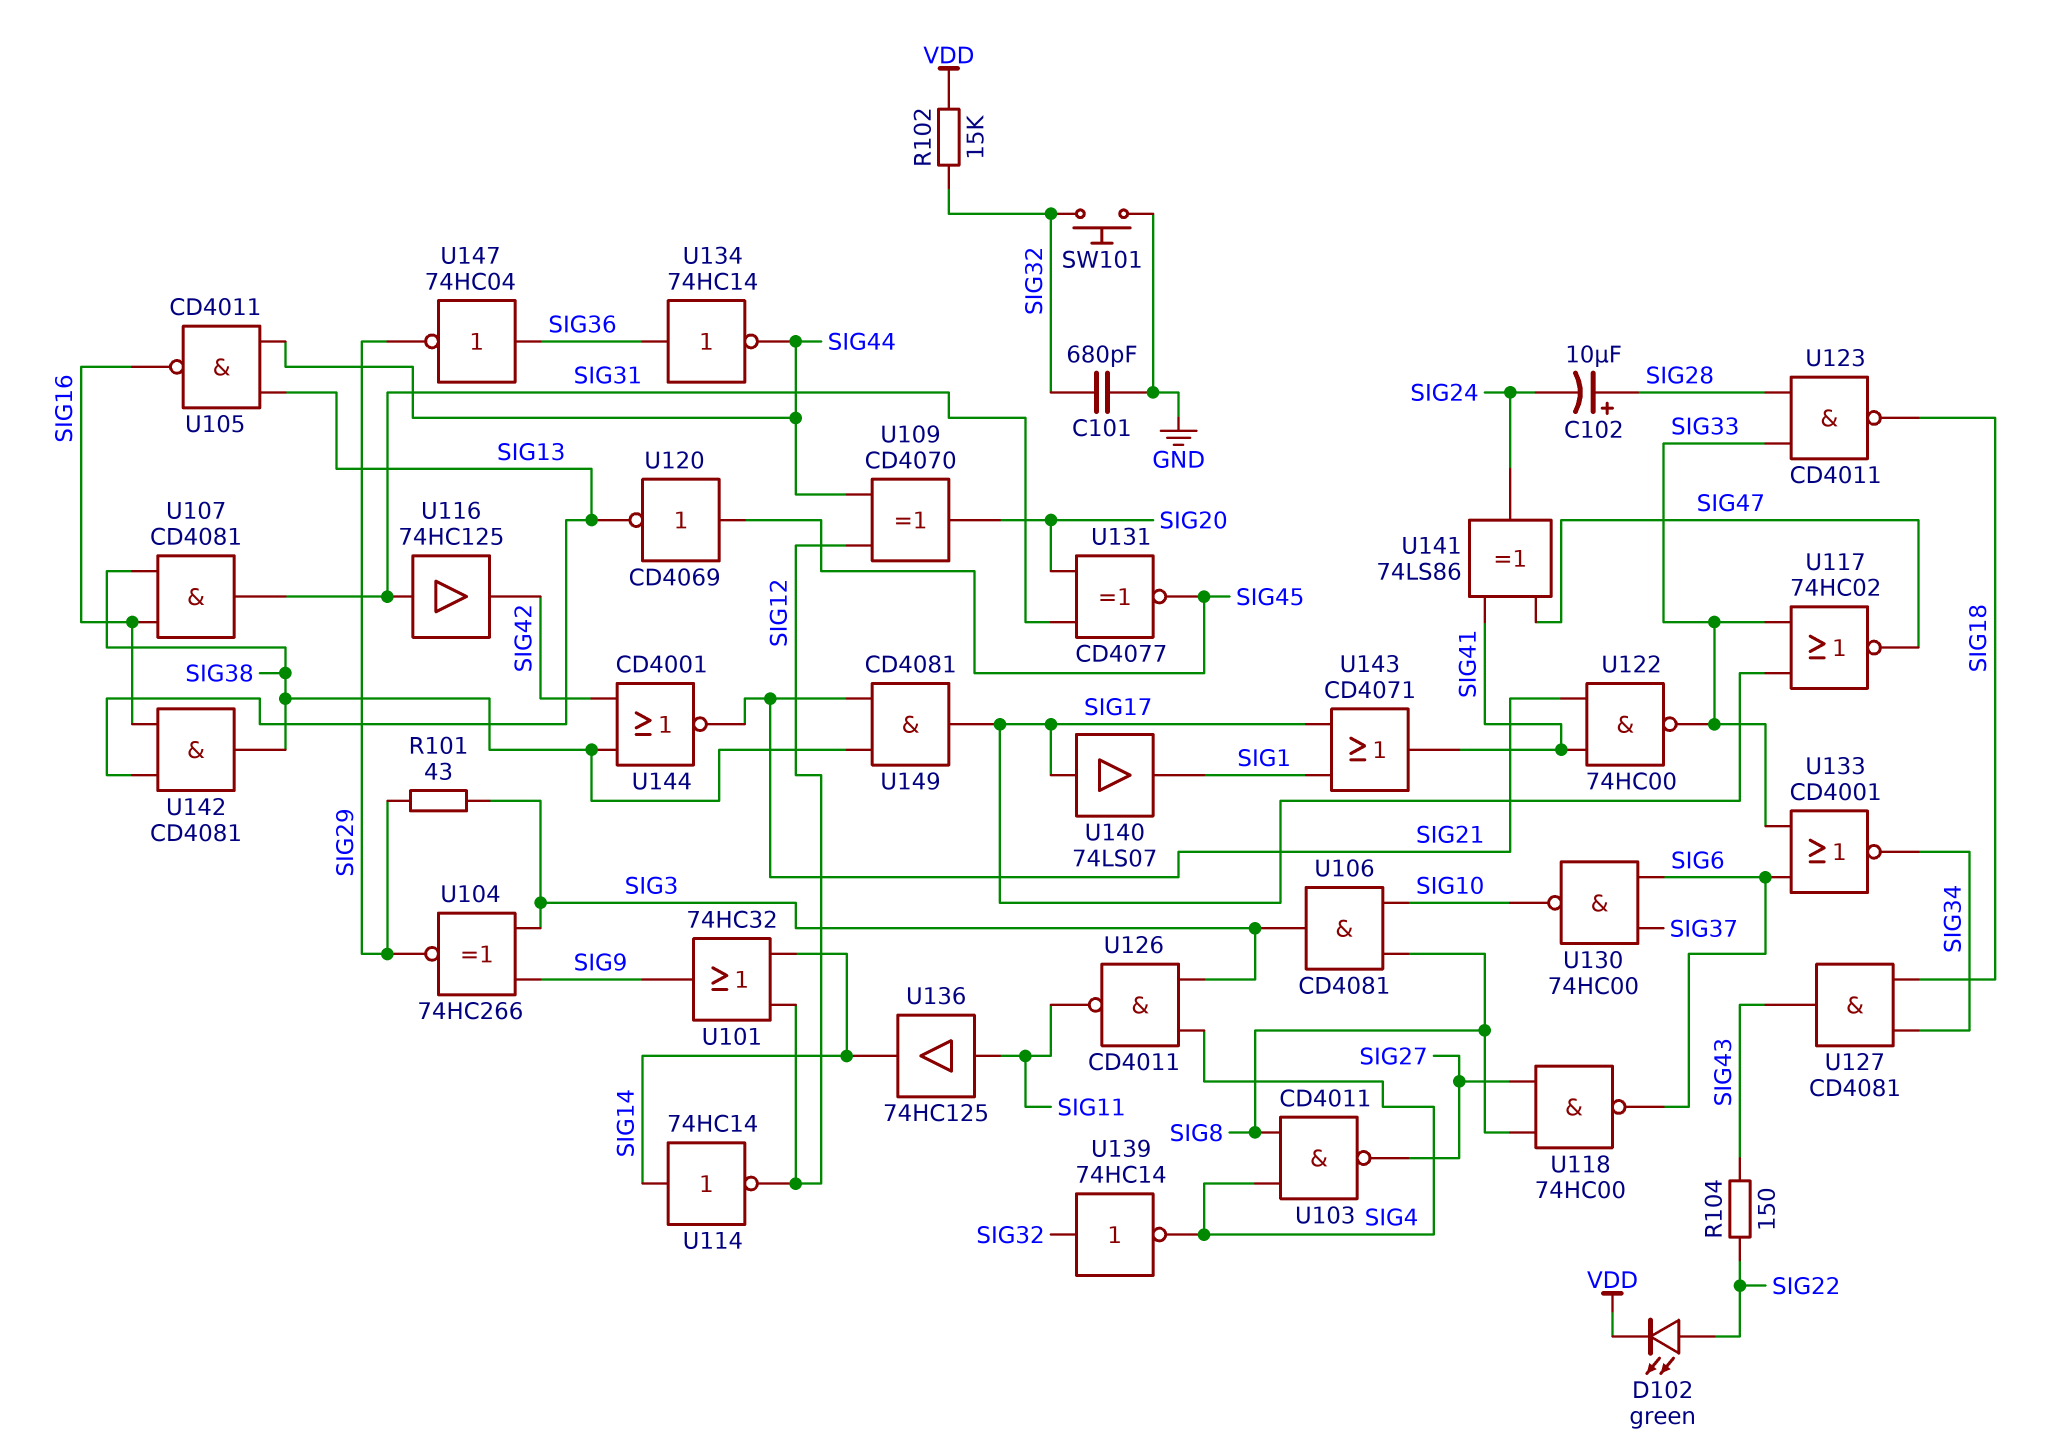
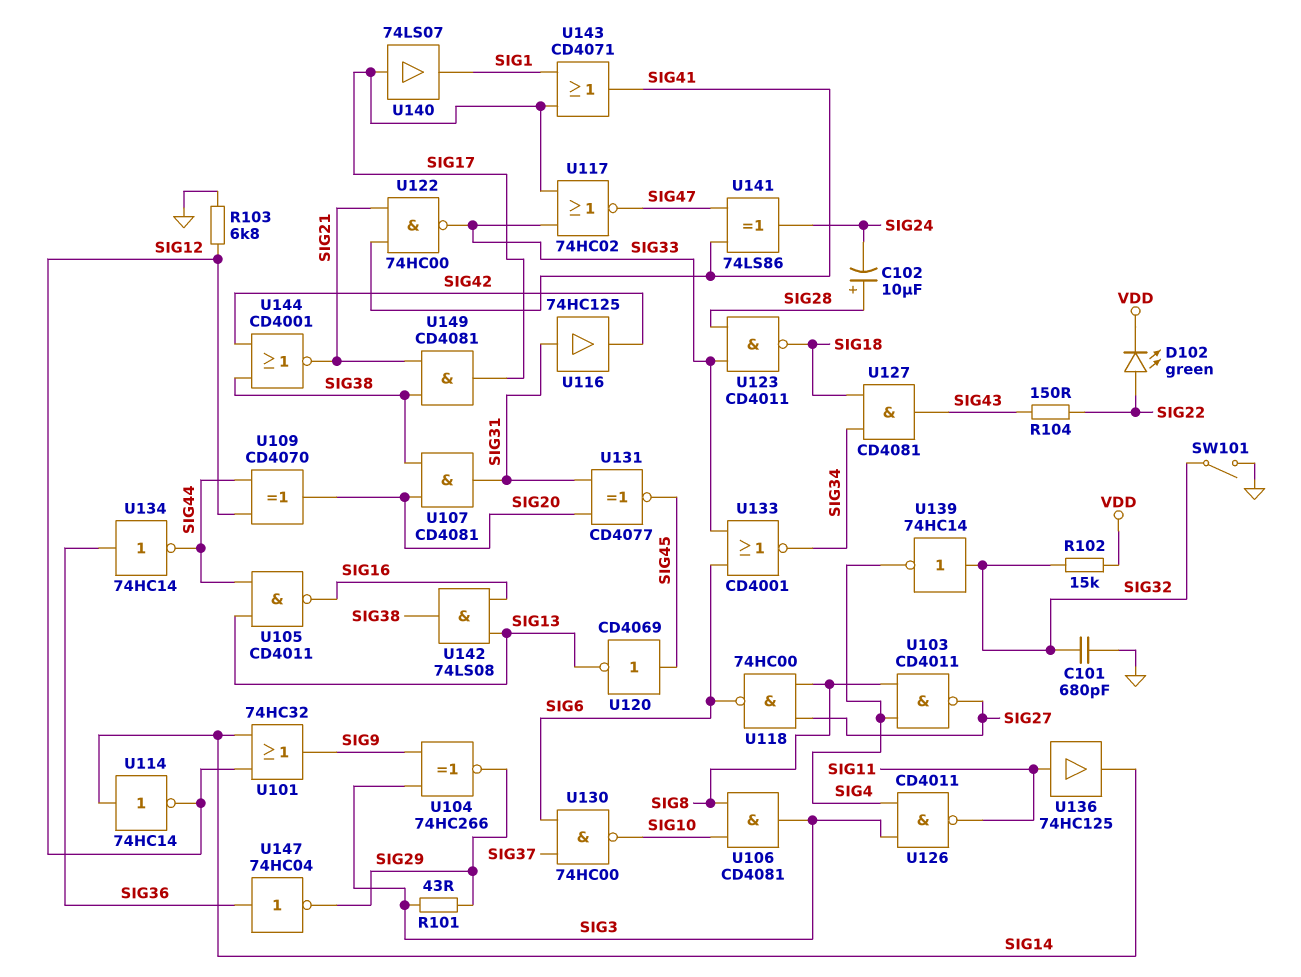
R103: none -> 6.8k (GND, SIG12)
SW101: button (GND, SIG32) -> switch (GND, SIG32)
U107: AND CD4081 (in SIG16, in SIG38, out SIG31) -> AND CD4081 (in SIG20, in SIG38, out SIG31)
U142: AND CD4081 (in SIG13, in SIG16, out SIG38) -> AND 74LS08 (in SIG13, in SIG16, out SIG38)

